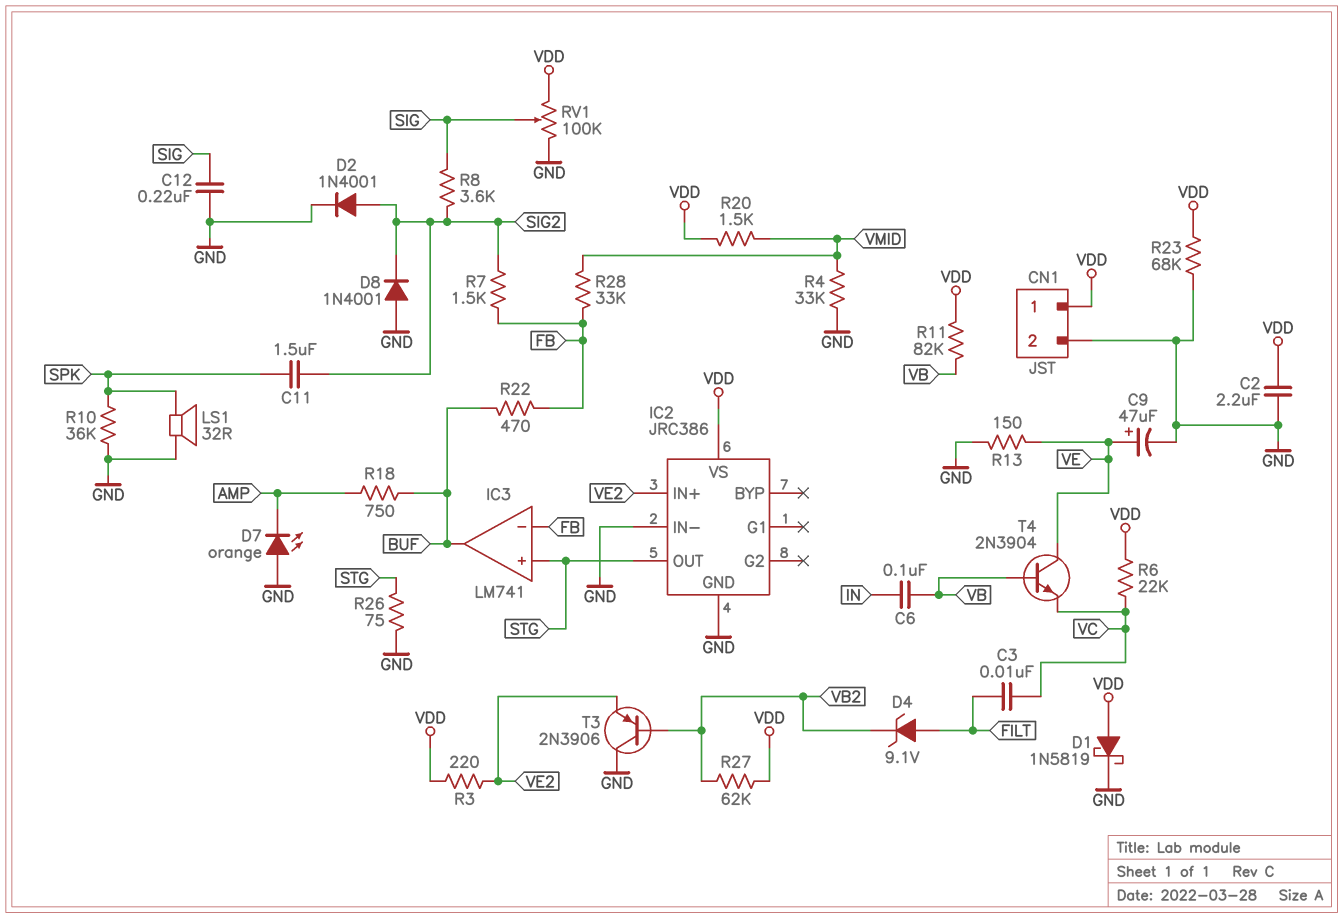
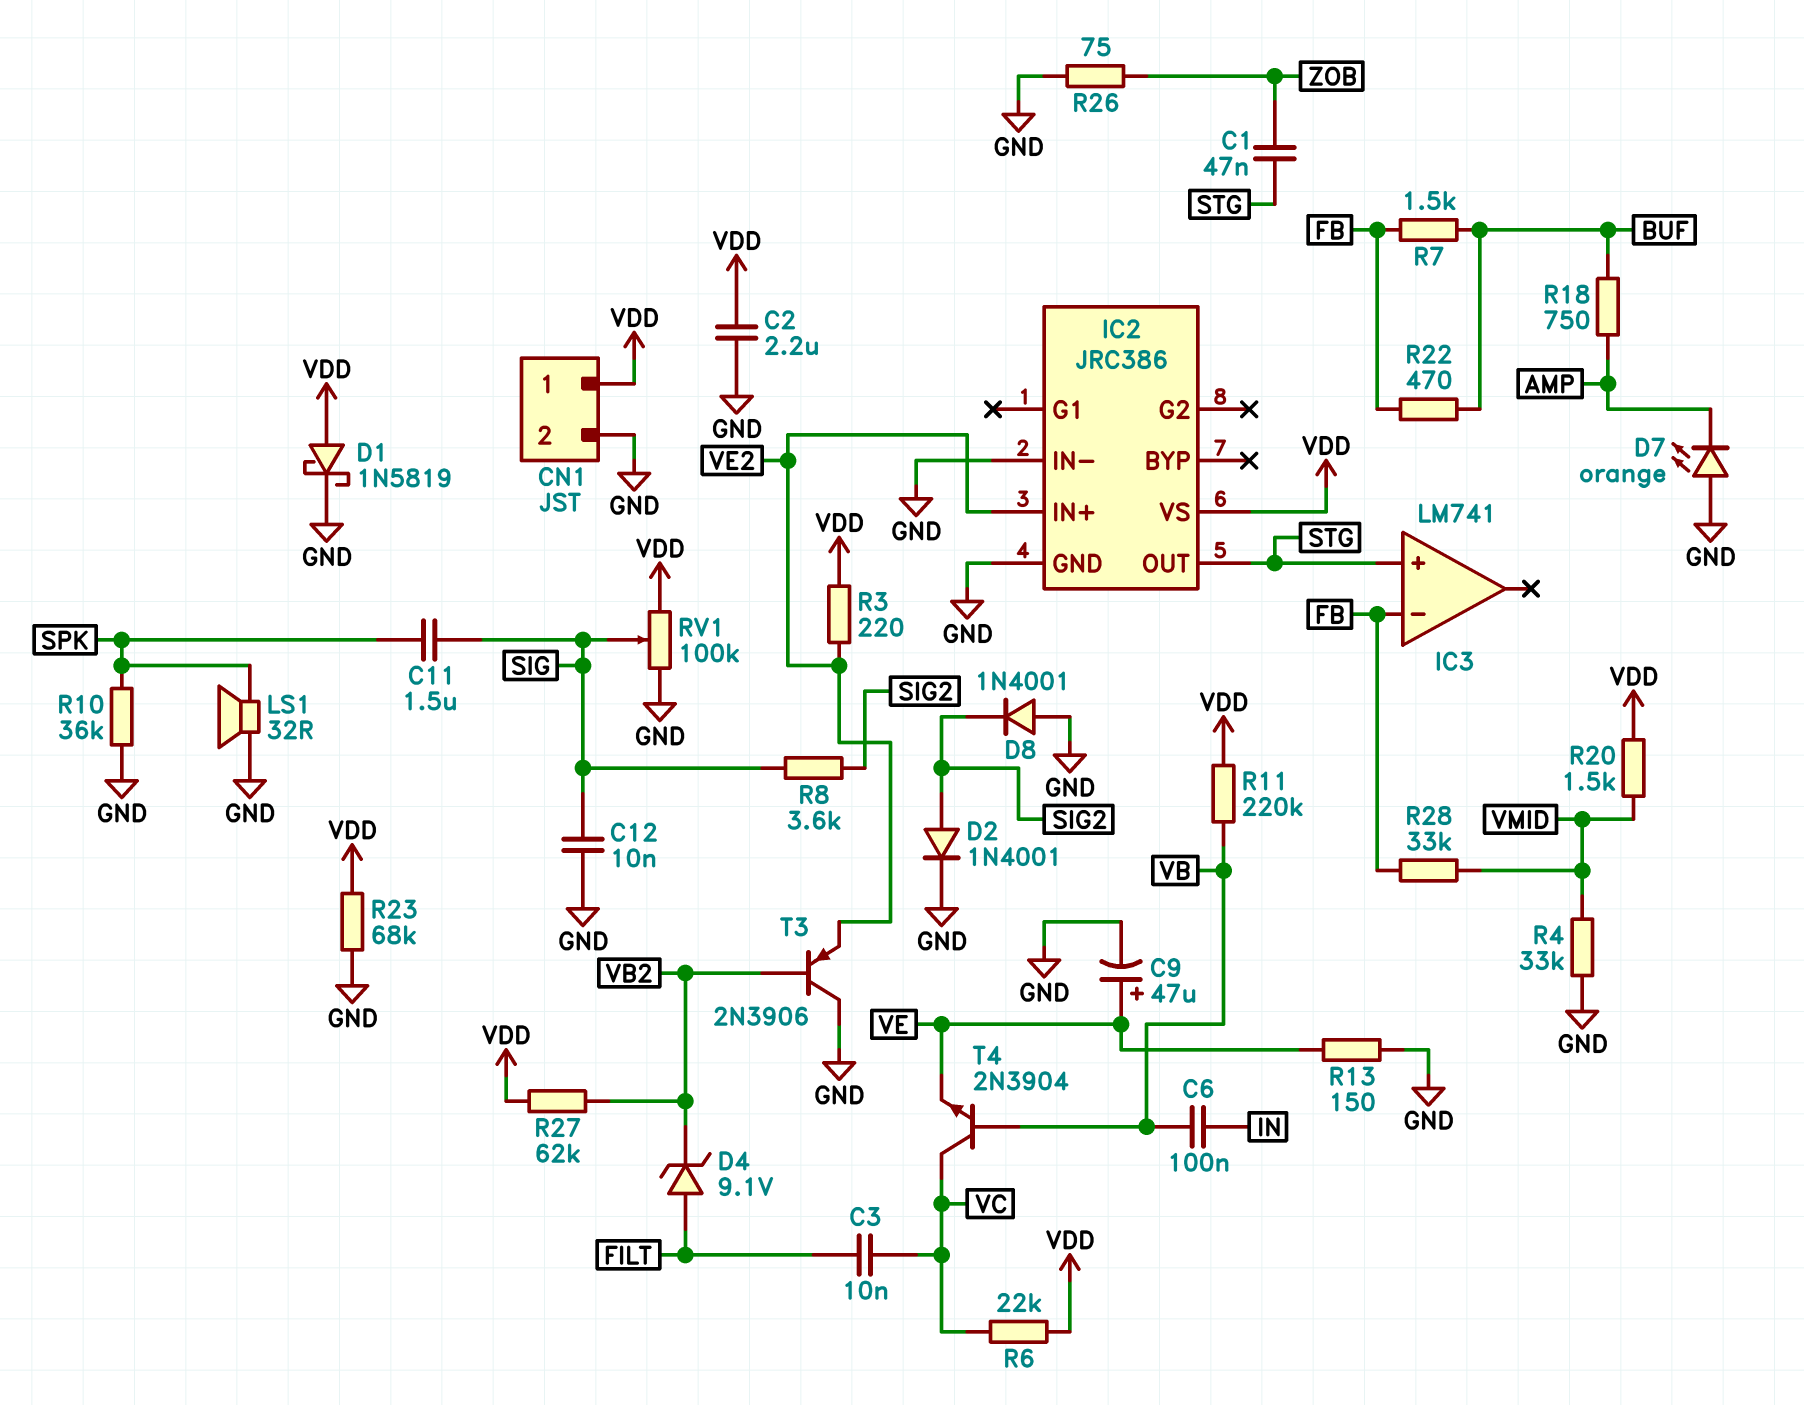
C1: none -> 47nF (STG, ZOB)
C11: 1.5uF (SIG2, SPK) -> 1.5uF (SIG, SPK)
C12: 220nF (GND, SIG) -> 10nF (GND, SIG)
IC3 pin out: BUF -> none
R7: 1.5k (FB, SIG2) -> 1.5k (BUF, FB)
R11: 82k (VB, VDD) -> 220k (VB, VDD)
R26: 75 (GND, STG) -> 75 (GND, ZOB)
T4: NPN 2N3904 (B VB, C VE, E VC) -> NPN 2N3904 (B VB, C VC, E VE)

